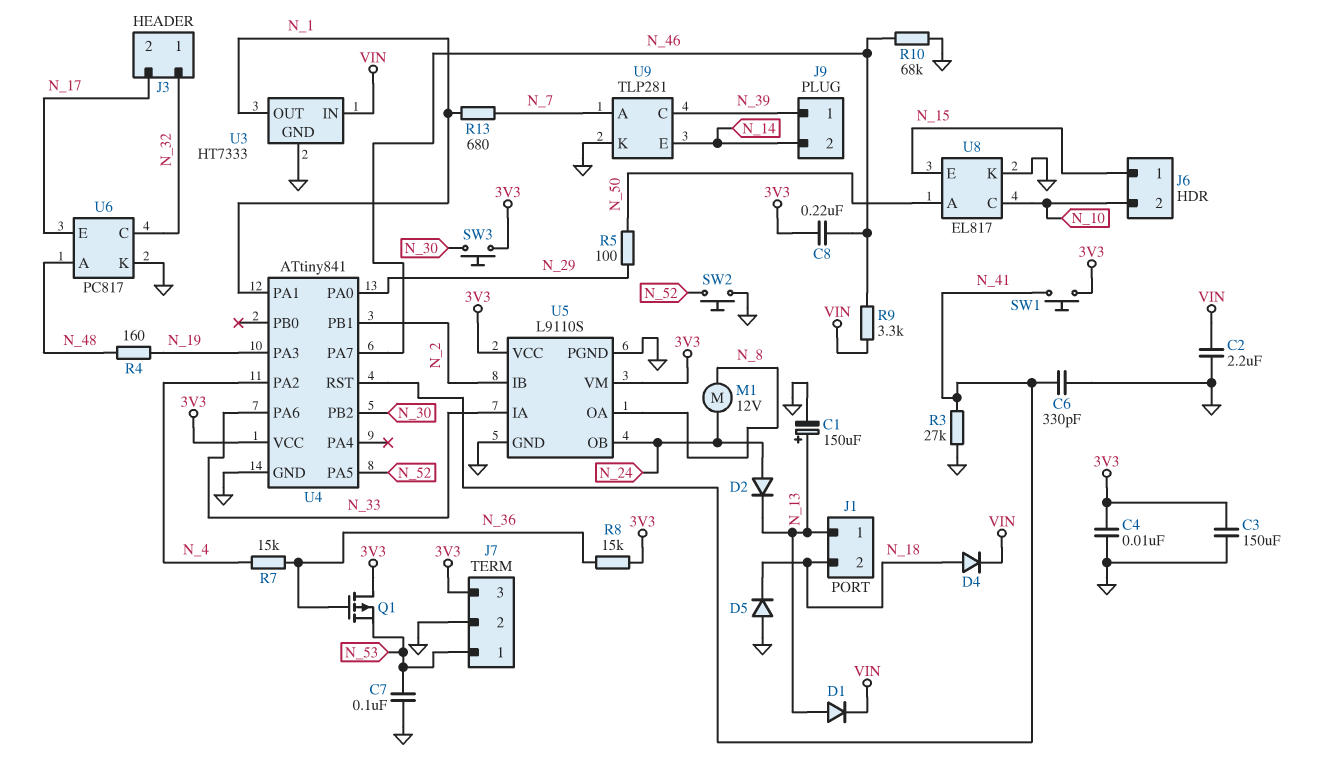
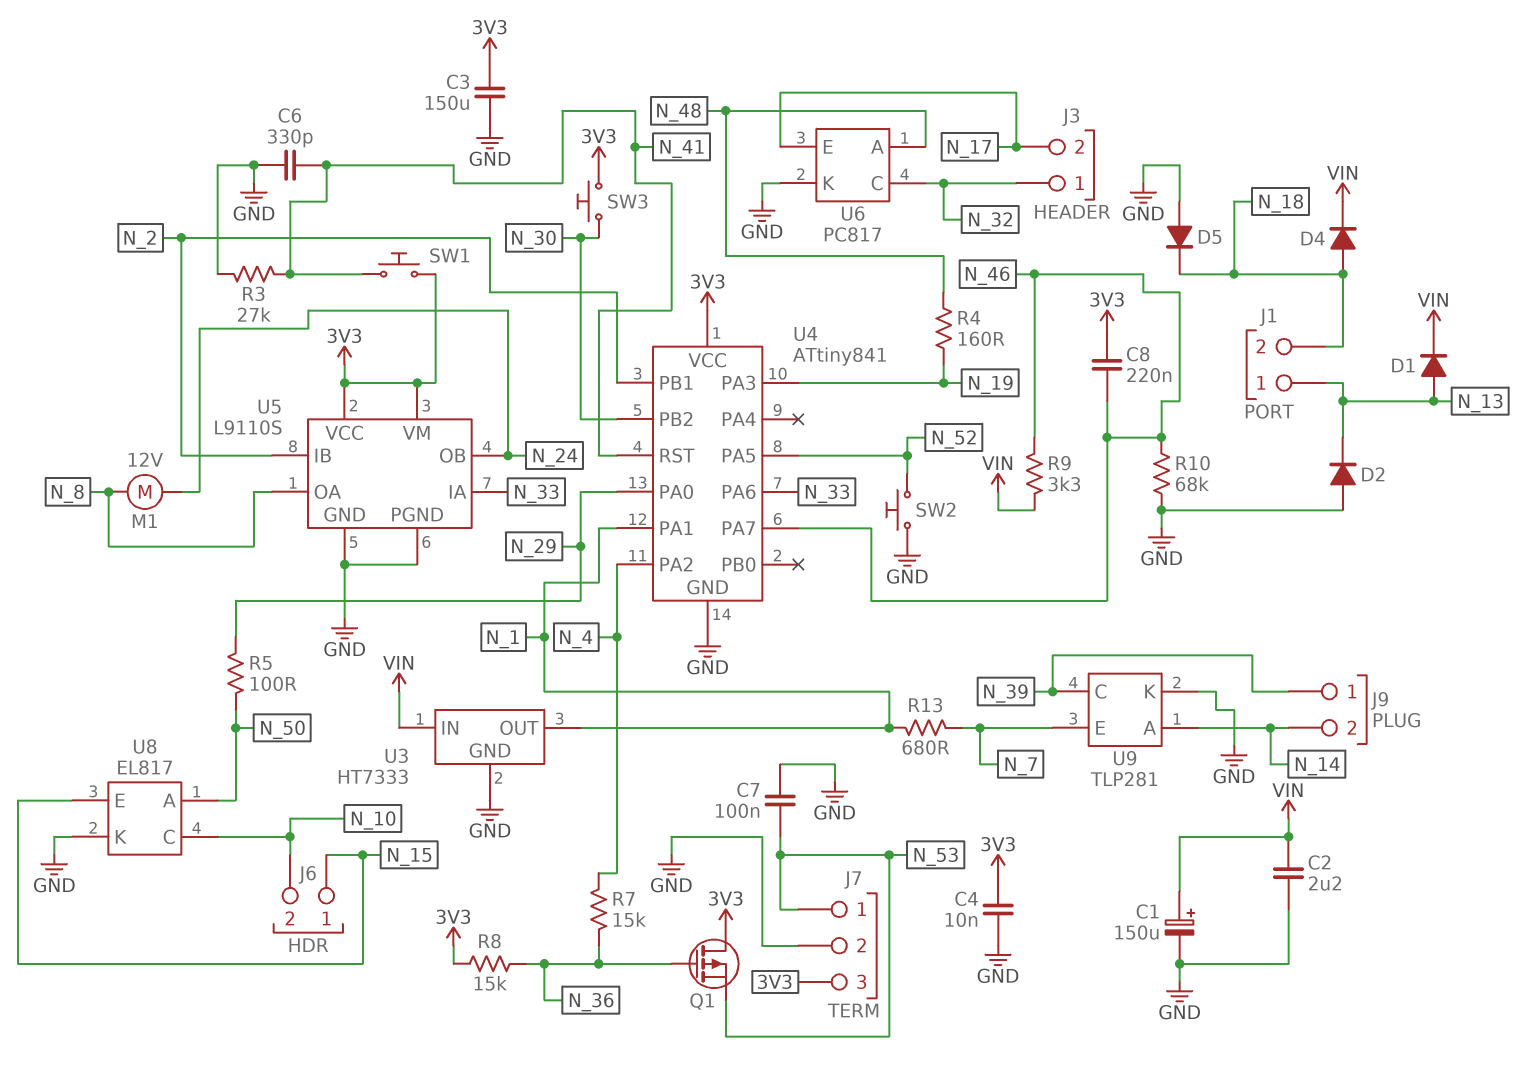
C1: 150uF (plus N_13, minus GND) -> 150uF (plus VIN, minus GND)
D2: diode (A N_24, K N_13) -> diode (A GND, K N_13)
U9 pin A: N_7 -> N_14
U9 pin E: N_14 -> N_7

